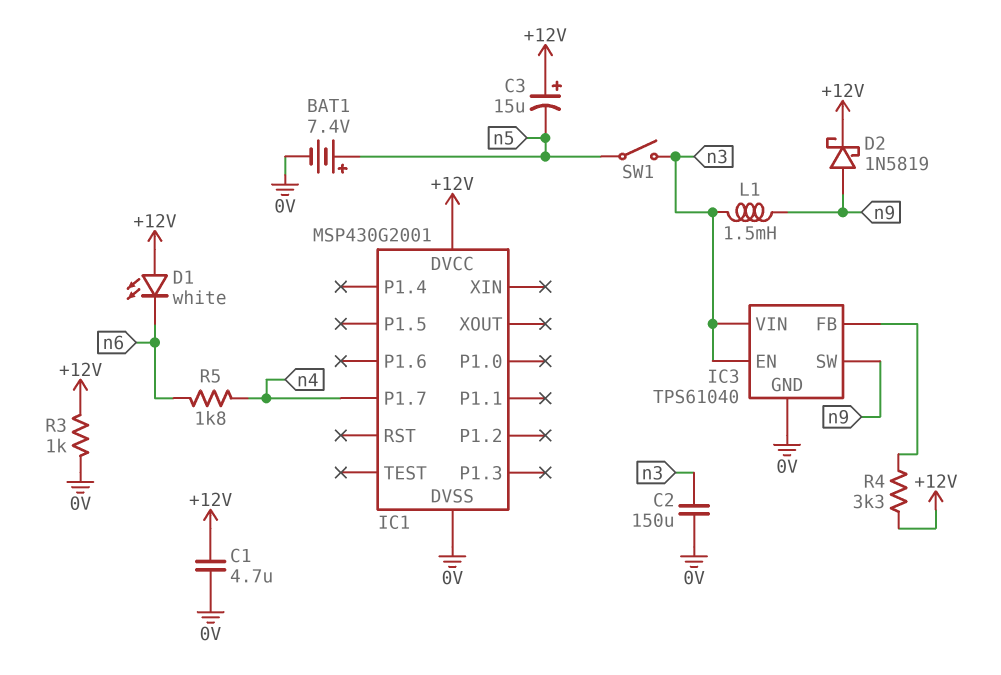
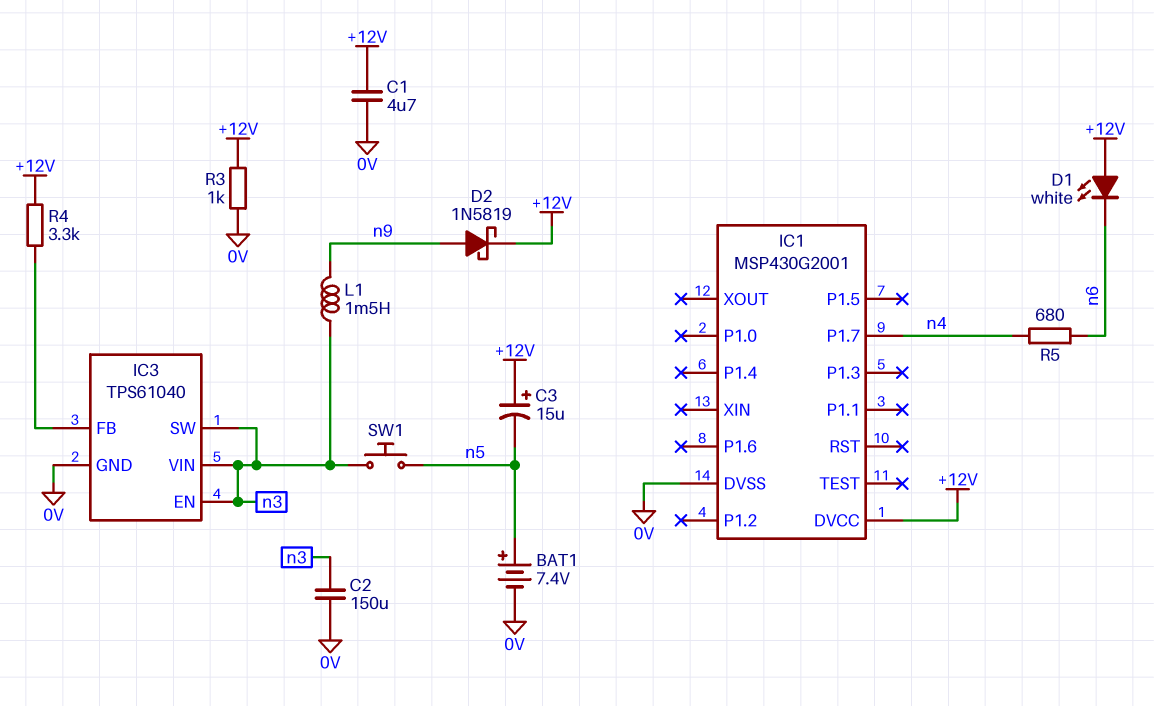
IC3 pin SW: n9 -> n3
R5: 1.8k (n4, n6) -> 680 (n4, n6)
SW1: switch (n3, n5) -> button (n3, n5)

